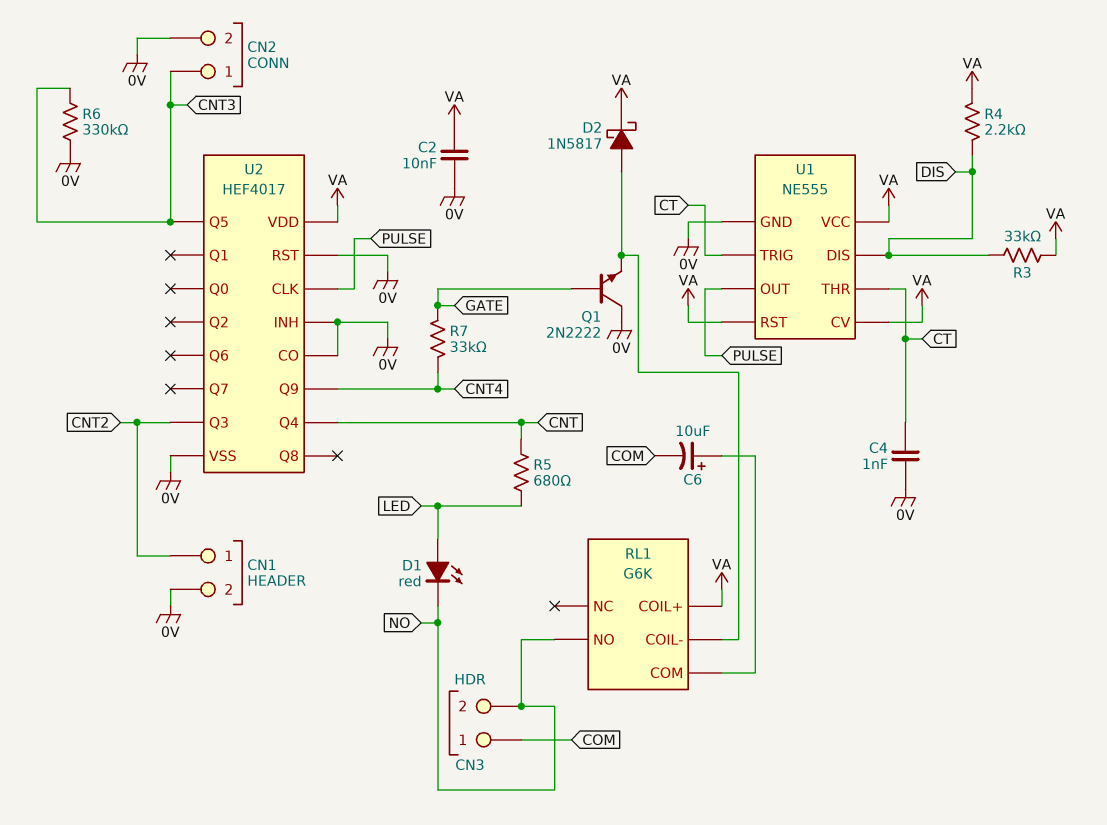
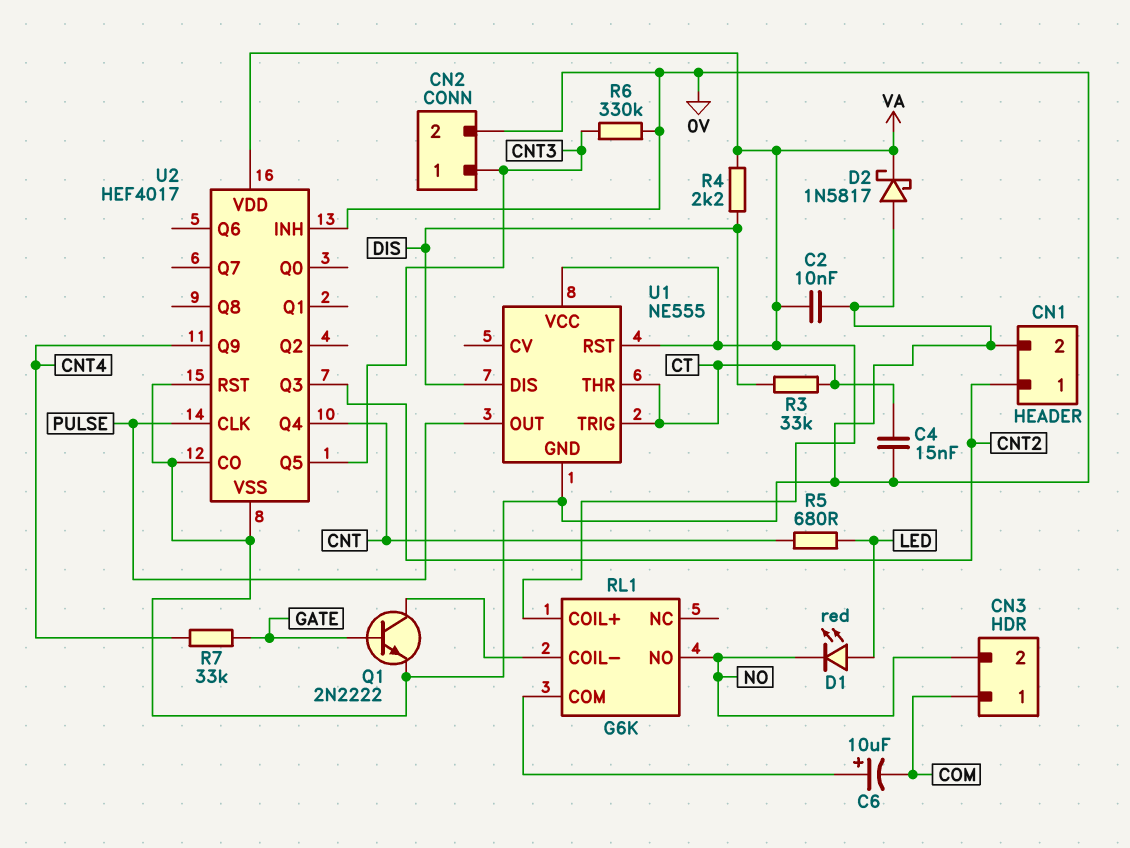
C4: 1nF (0V, CT) -> 15nF (0V, CT)
D2: schottky 1N5817 (A RL1/COIL-, K VA) -> schottky 1N5817 (A 0V, K VA)
Q1: NPN 2N2222 (B GATE, C 0V, E RL1/COIL-) -> NPN 2N2222 (B GATE, C RL1/COIL-, E 0V)
R3: 33k (DIS, VA) -> 33k (CT, DIS)
U1 pin CV: VA -> none

